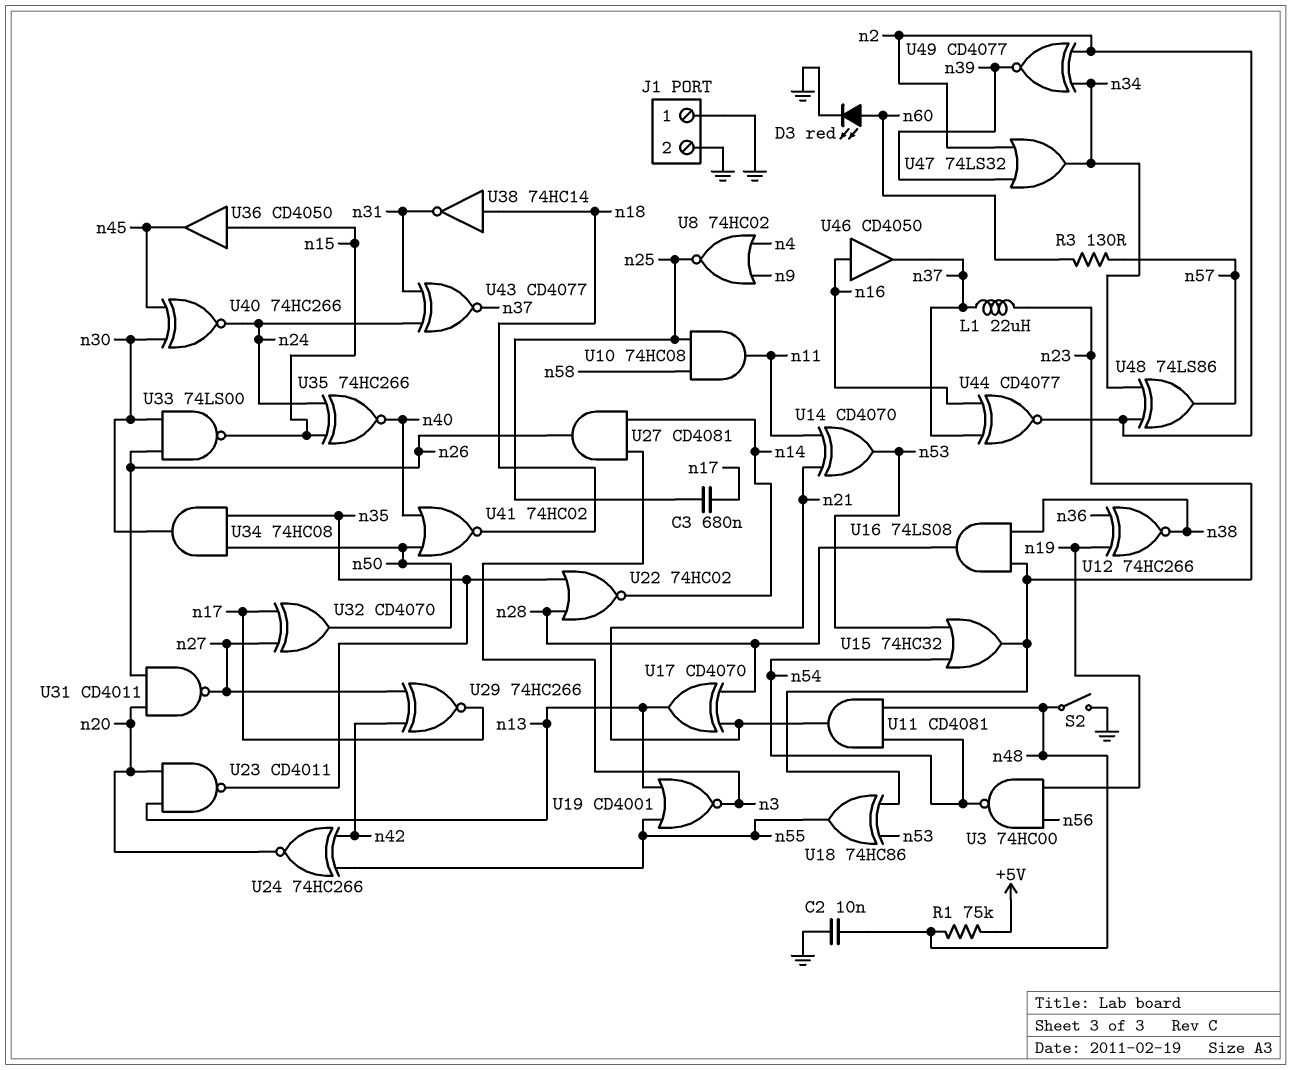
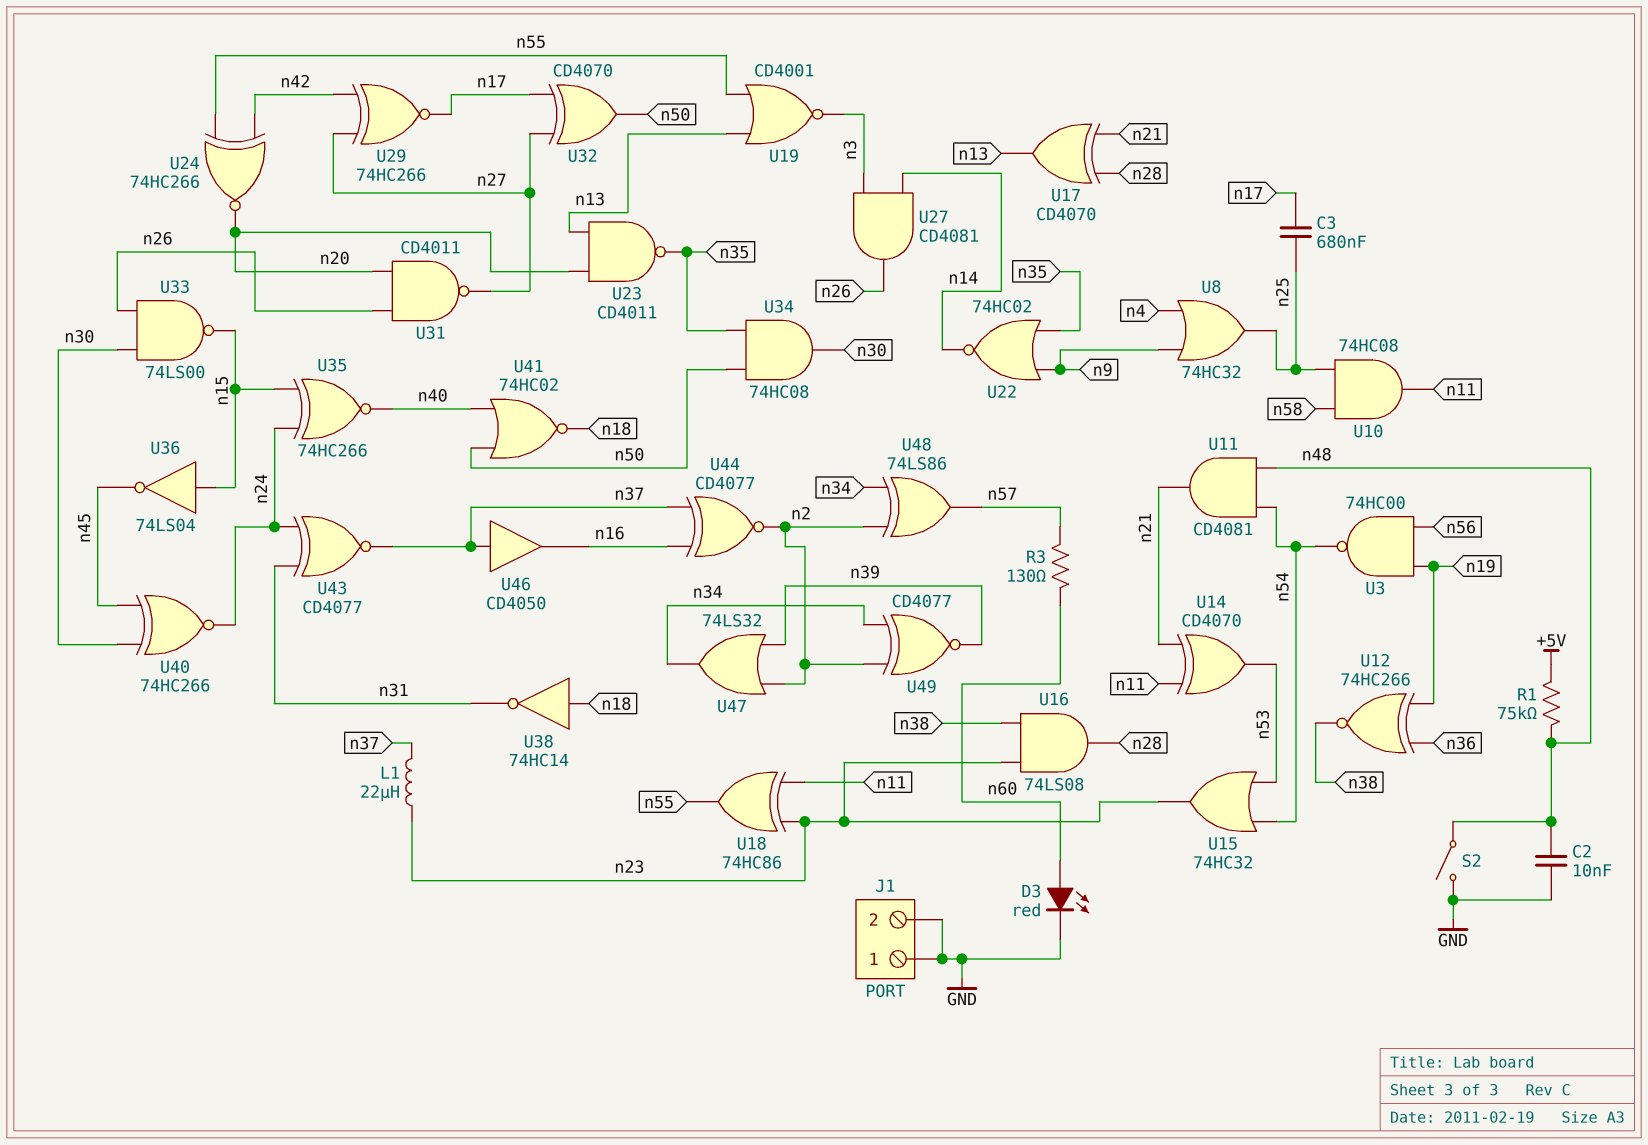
U8: NOR 74HC02 (in n4, in n9, out n25) -> OR 74HC32 (in n4, in n9, out n25)
U18: XOR 74HC86 (in n23, in n53, out n55) -> XOR 74HC86 (in n11, in n23, out n55)
U22: NOR 74HC02 (in n28, in n35, out n14) -> NOR 74HC02 (in n9, in n35, out n14)
U36: buffer CD4050 (in n15, out n45) -> NOT 74LS04 (in n15, out n45)
U46: buffer CD4050 (in n16, out n37) -> buffer CD4050 (in n37, out n16)

